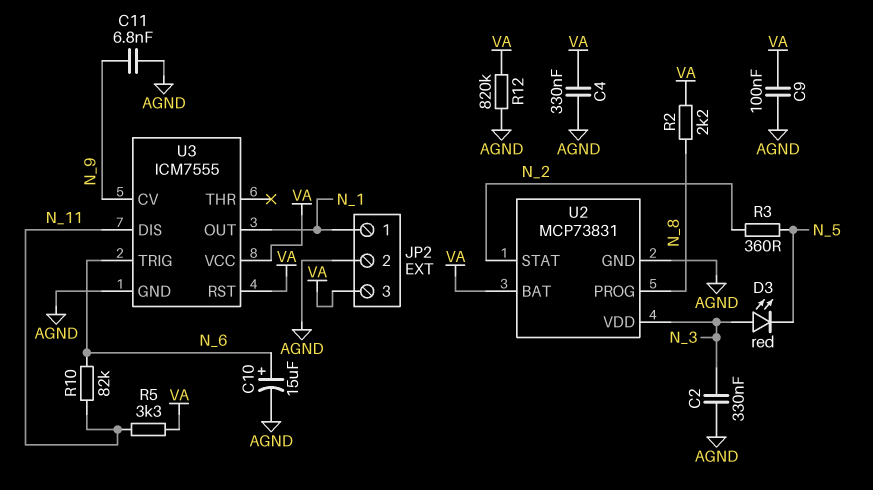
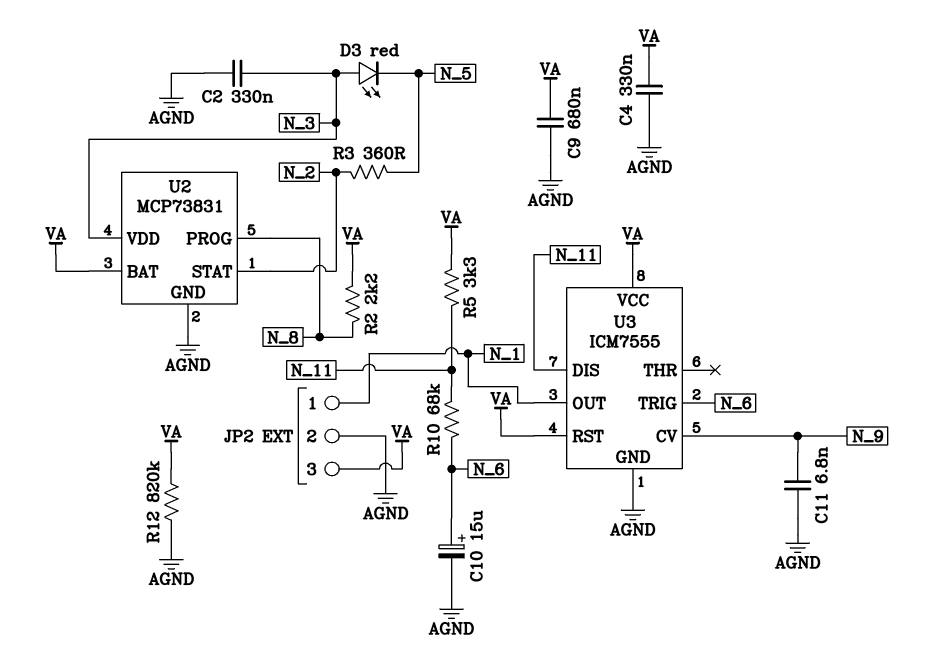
C9: 100nF (AGND, VA) -> 680nF (AGND, VA)
R10: 82k (N_6, N_11) -> 68k (N_6, N_11)

